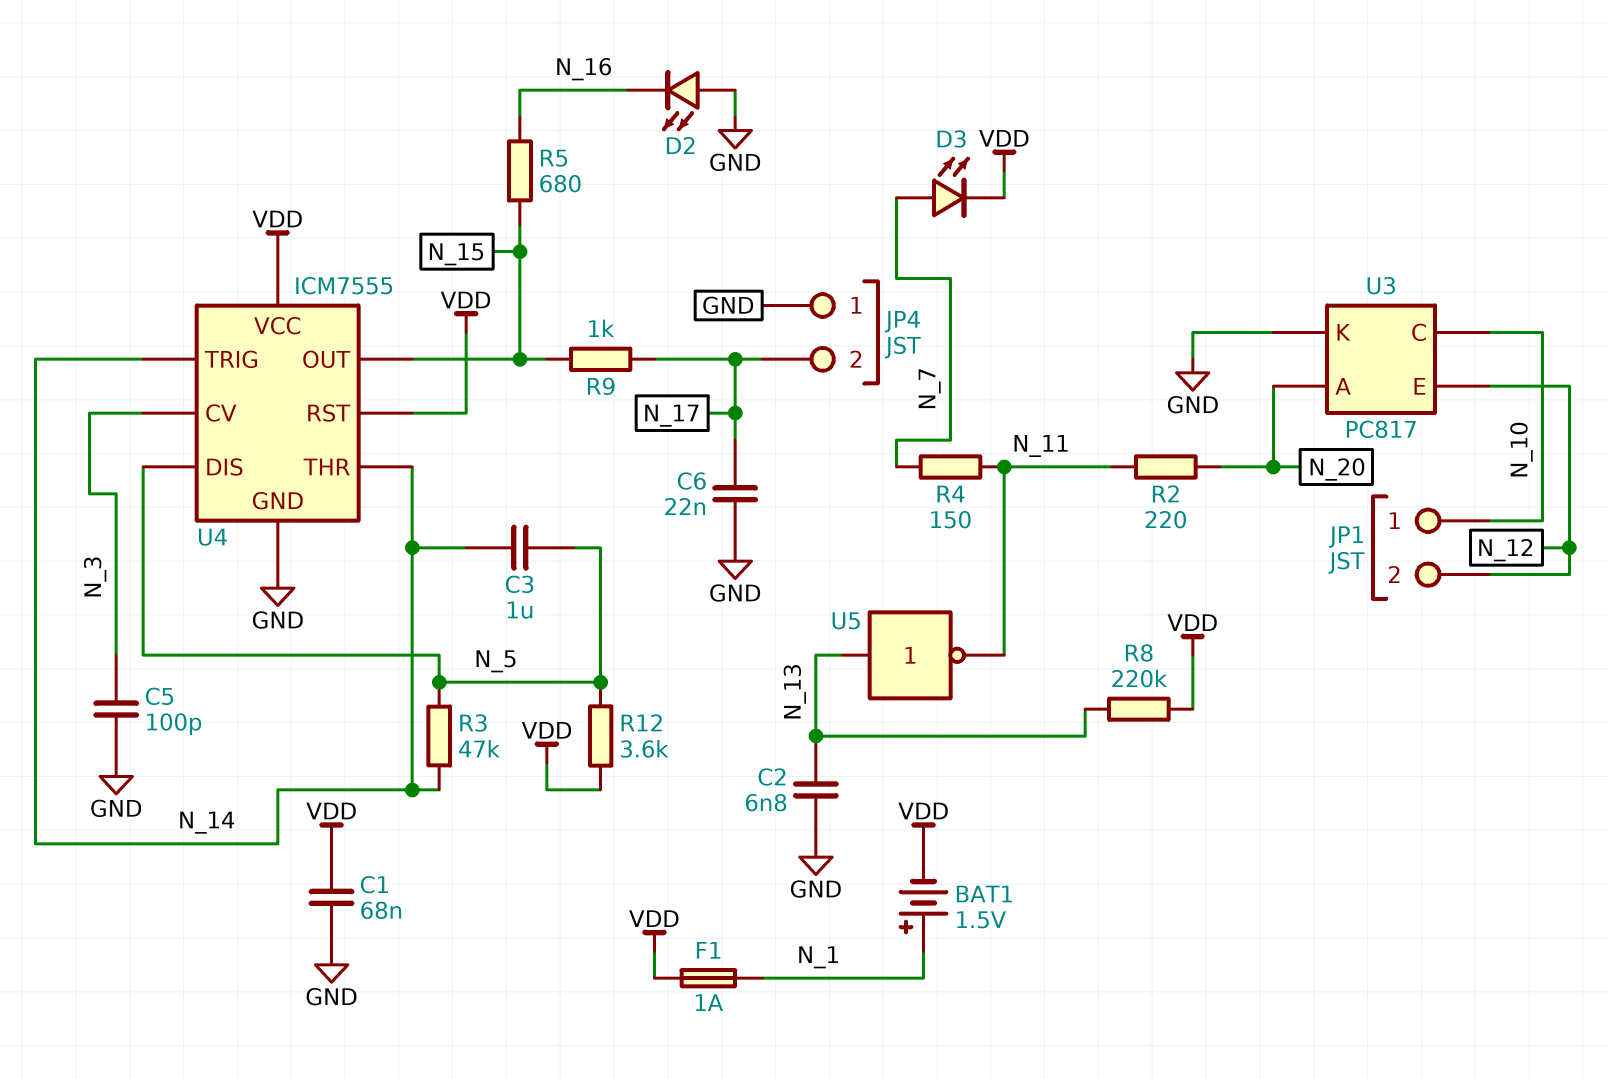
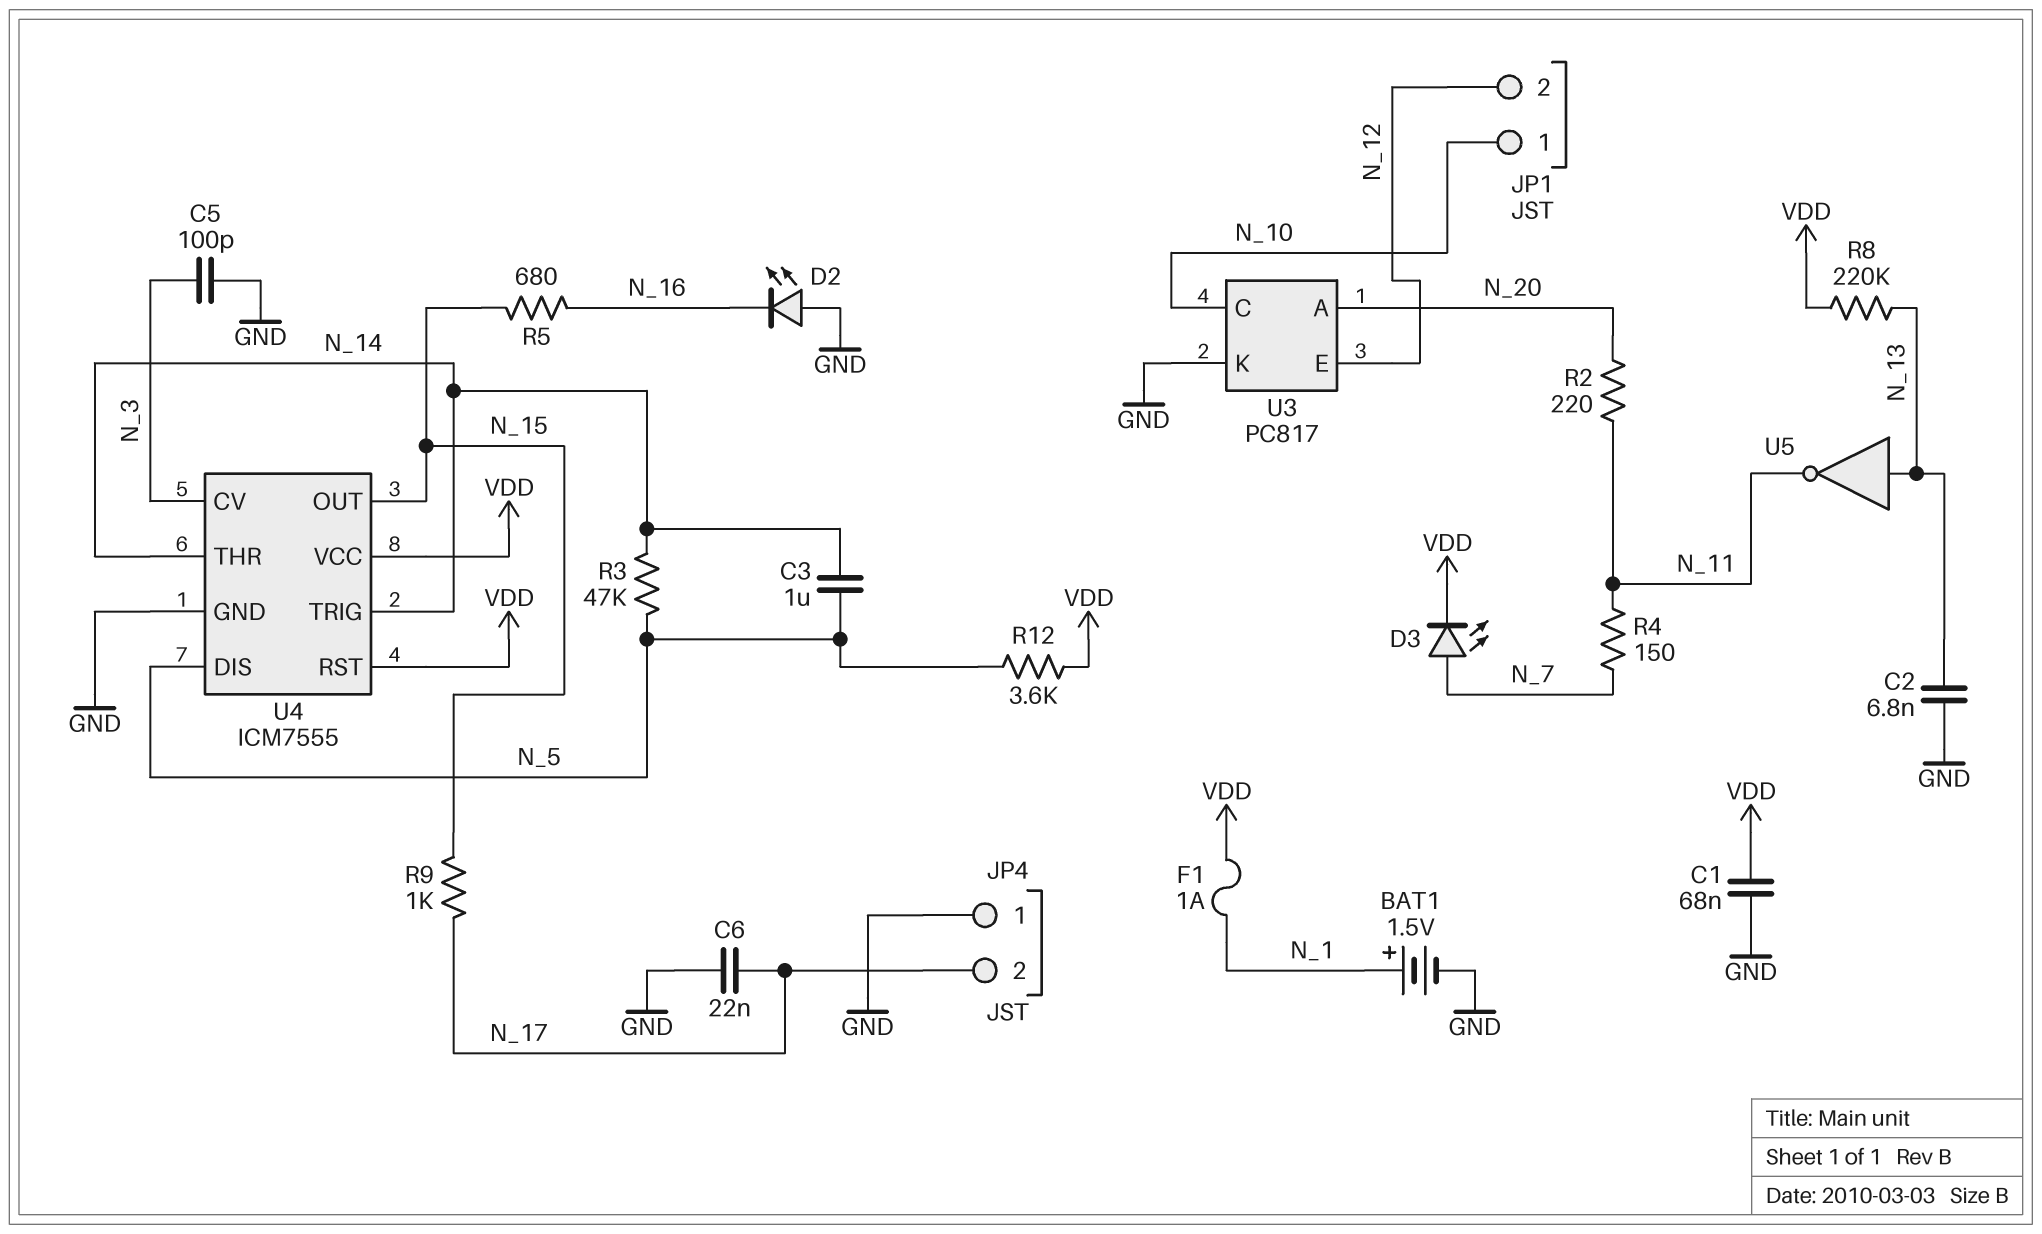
BAT1: 1.5V (plus N_1, minus VDD) -> 1.5V (plus N_1, minus GND)

